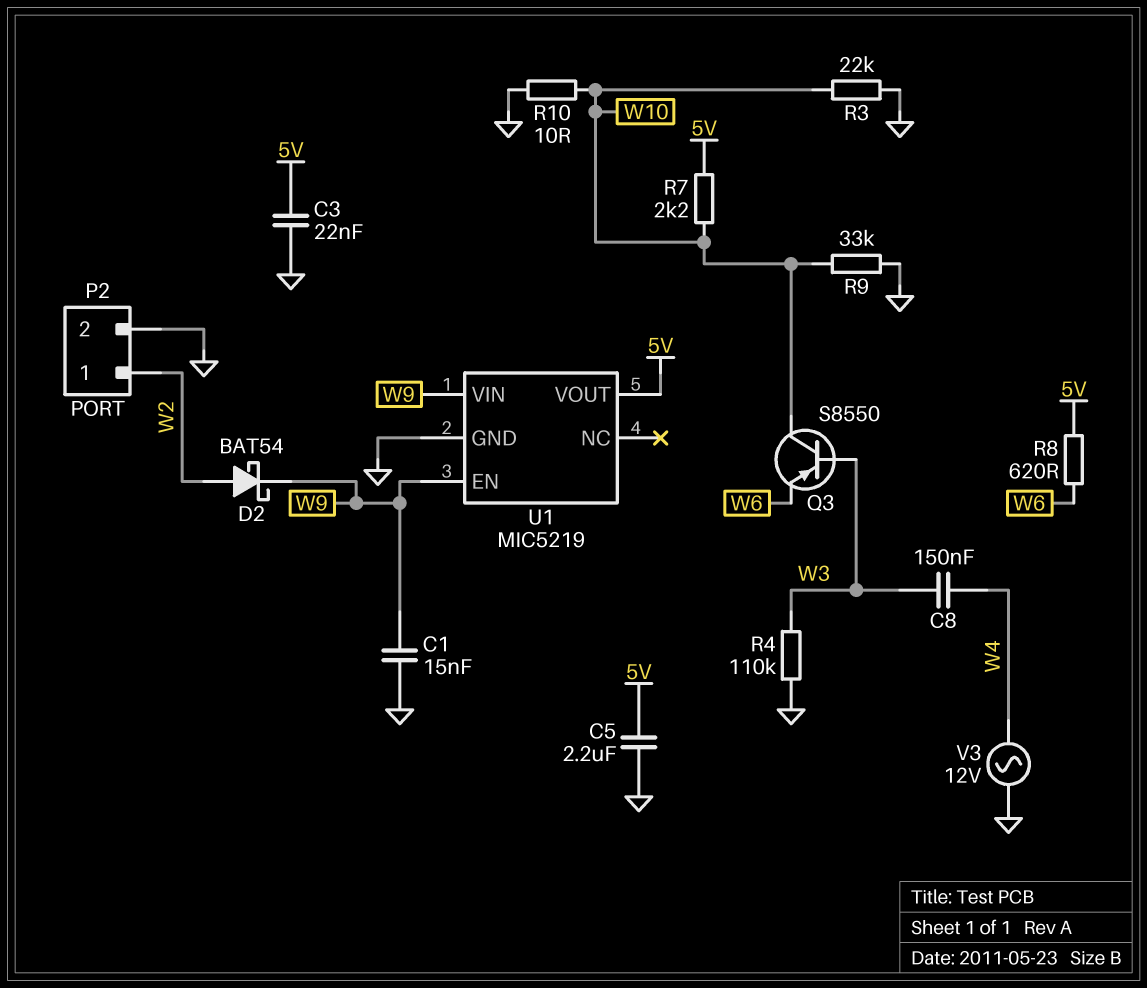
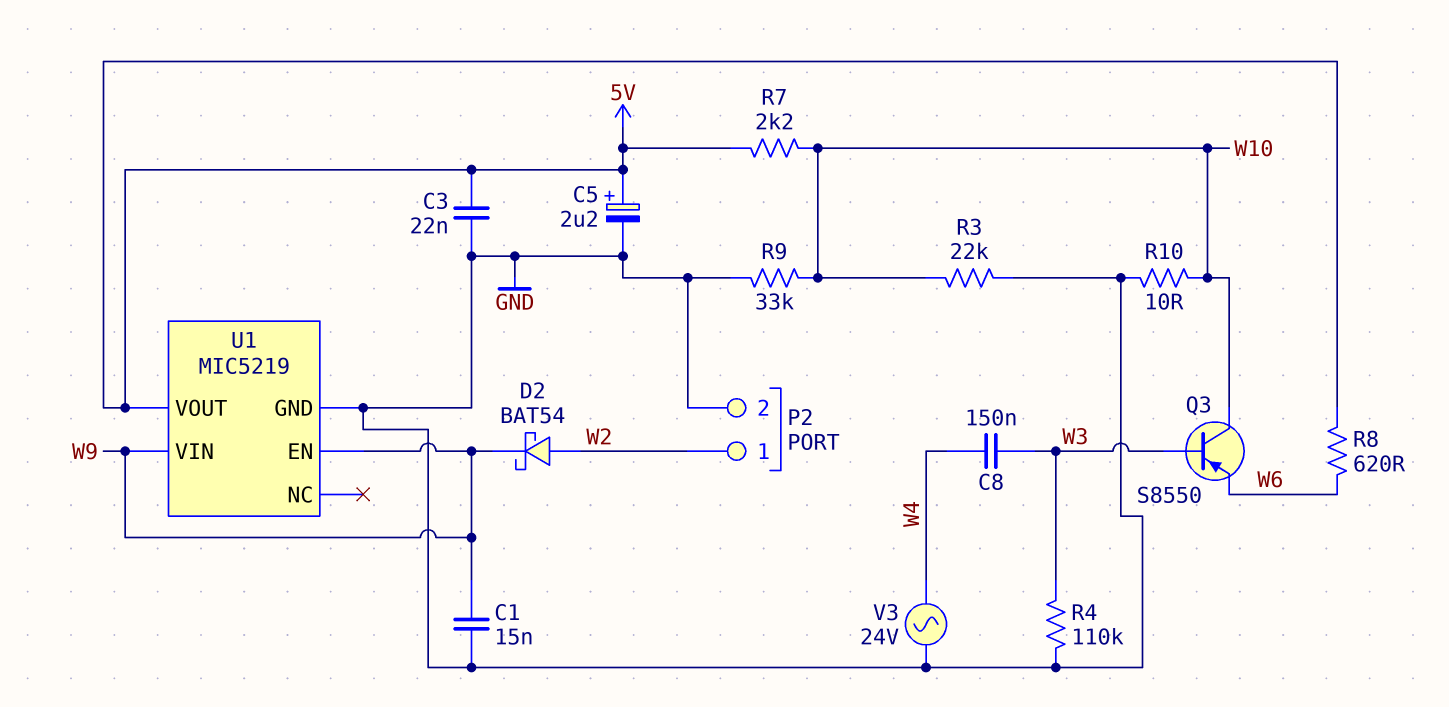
C5: 2.2uF (5V, GND) -> 2.2uF (plus 5V, minus GND)
V3: AC 12V (GND, W4) -> AC 24V (GND, W4)

